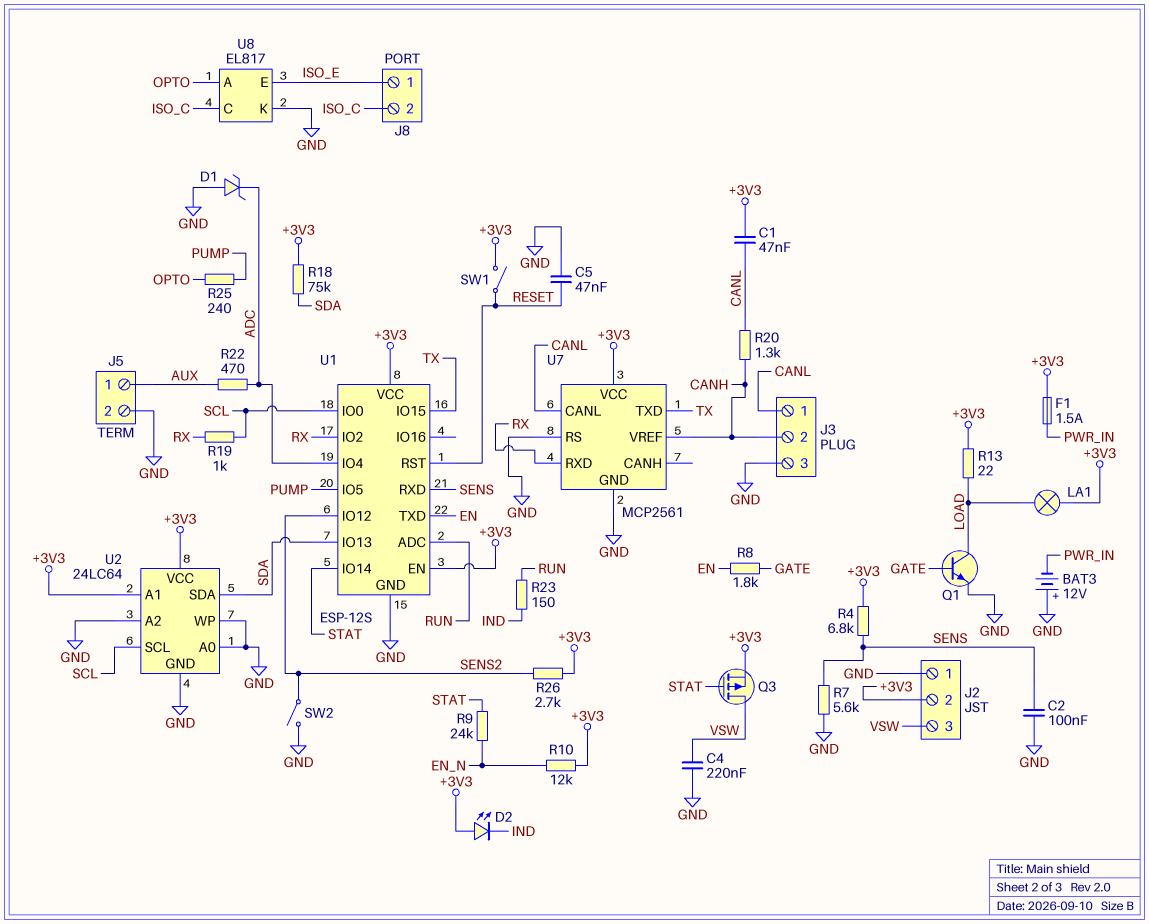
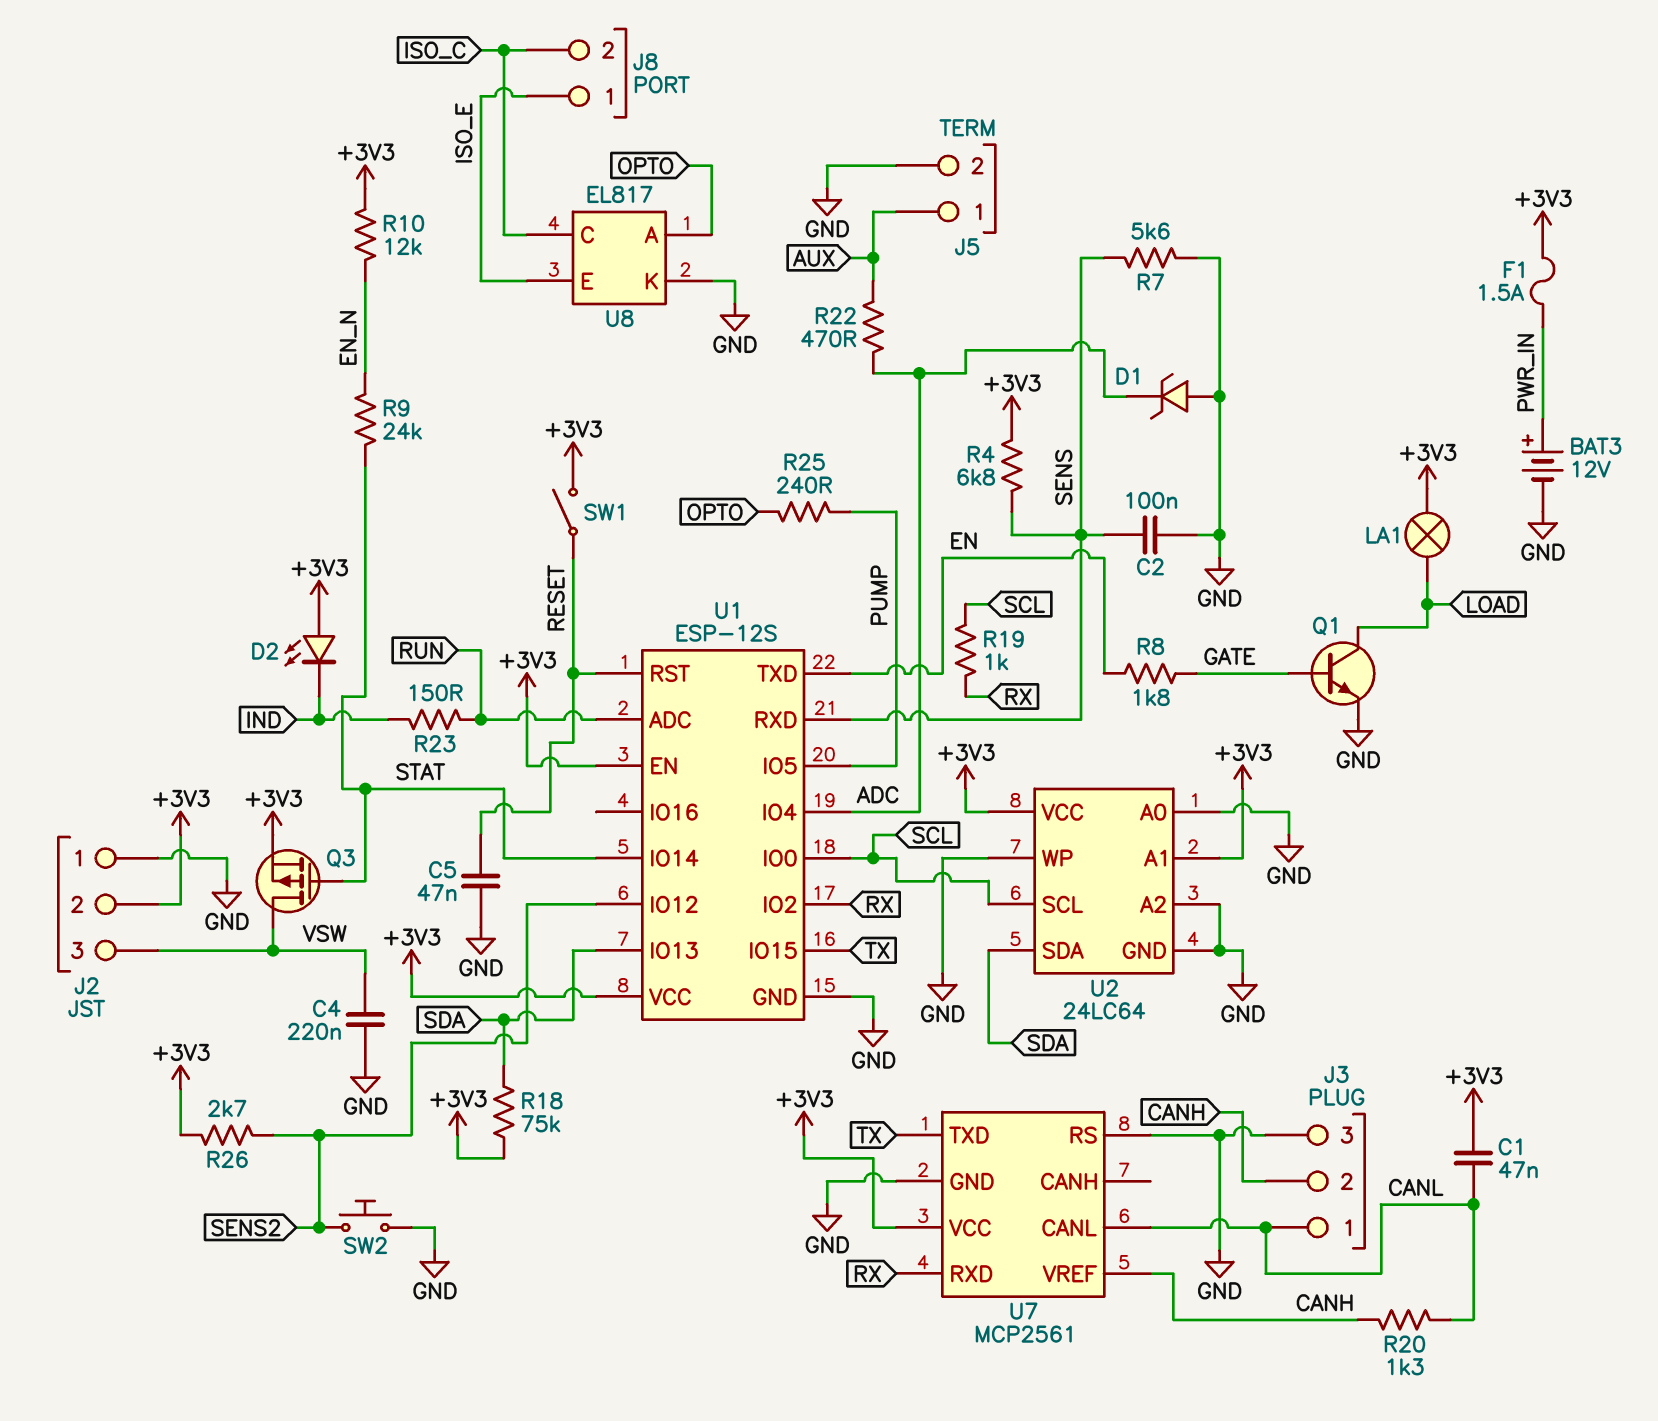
BAT3: 12V (plus GND, minus PWR_IN) -> 12V (plus PWR_IN, minus GND)
R13: 22 (+3V3, LOAD) -> none
SW2: switch (GND, SENS2) -> button (GND, SENS2)

